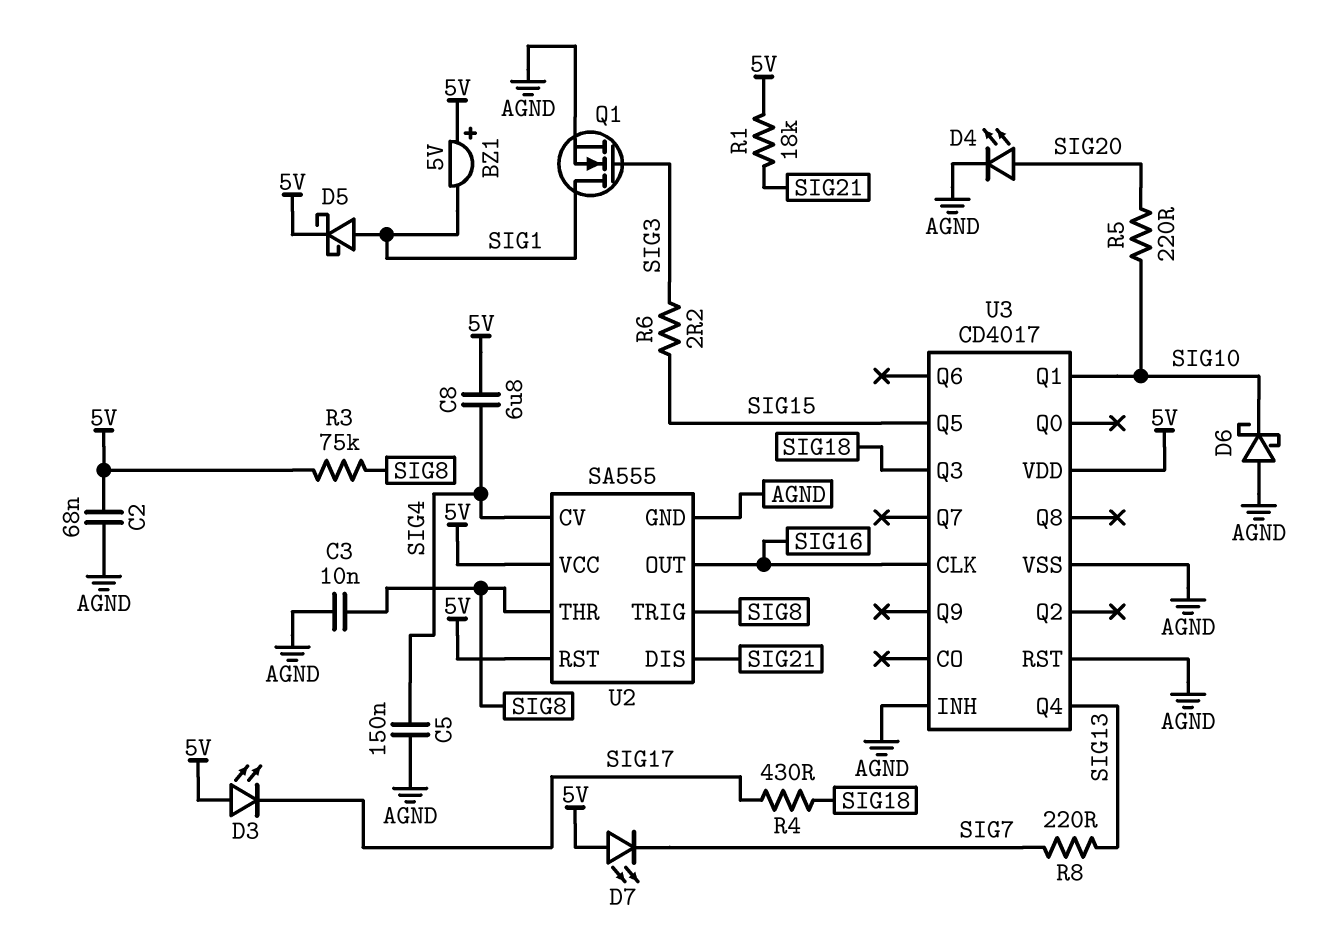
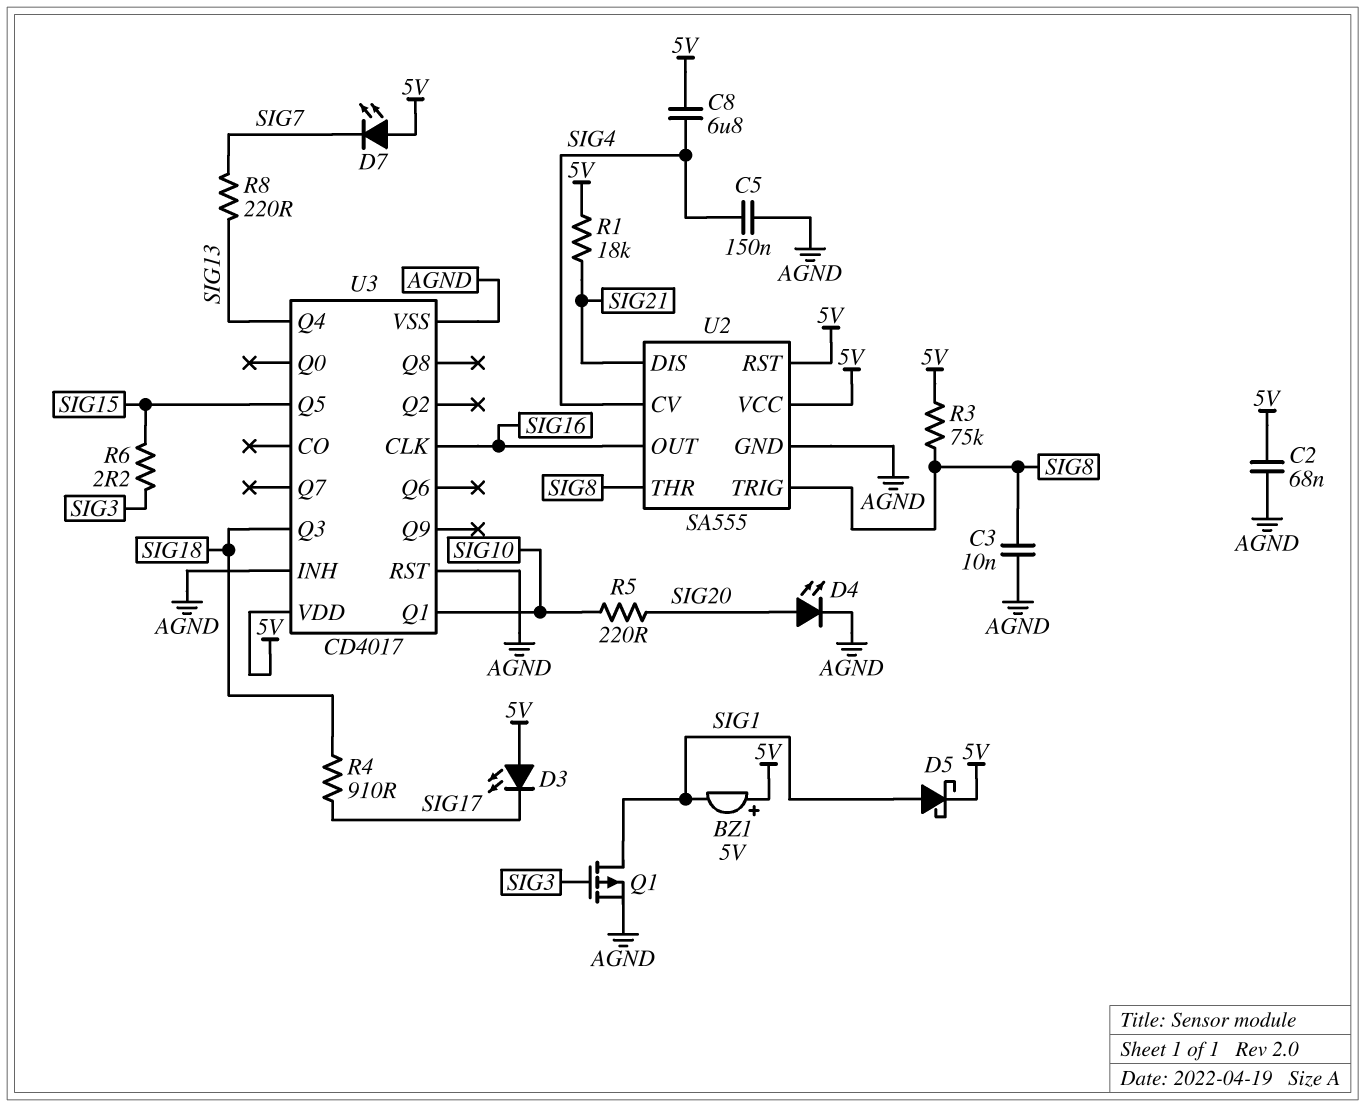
D6: schottky (A AGND, K SIG10) -> none
Q1: NMOS (G SIG3, D SIG1, S AGND) -> PMOS (G SIG3, D SIG1, S AGND)
R4: 430 (SIG17, SIG18) -> 910 (SIG17, SIG18)

